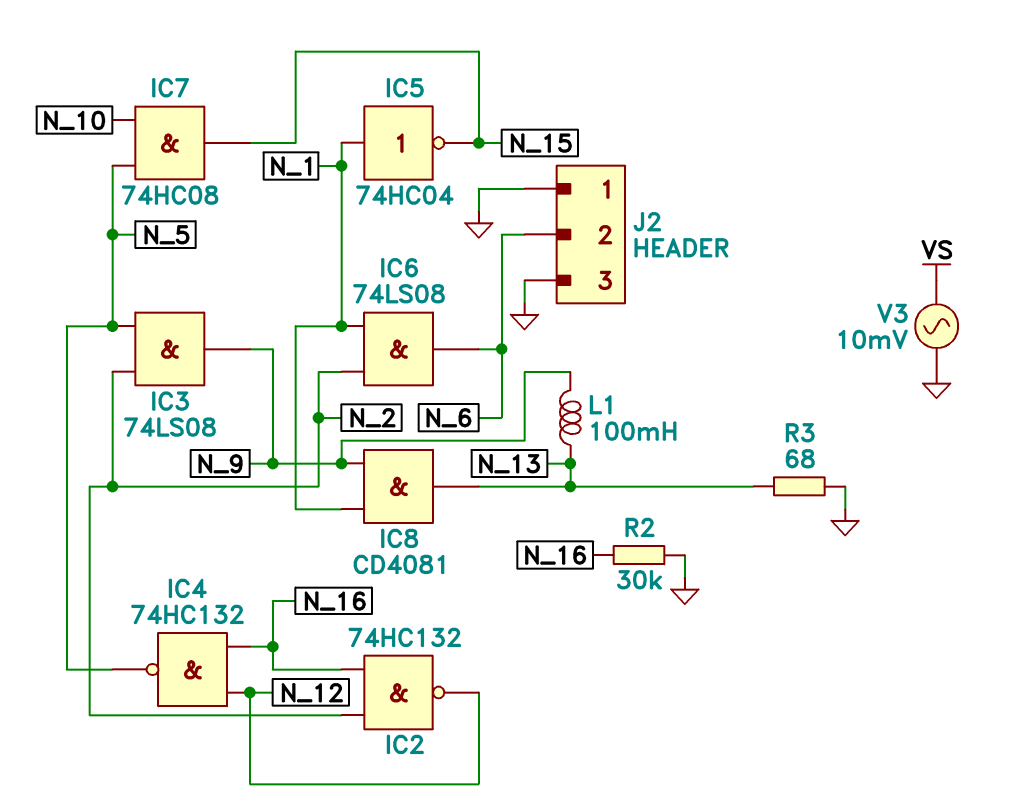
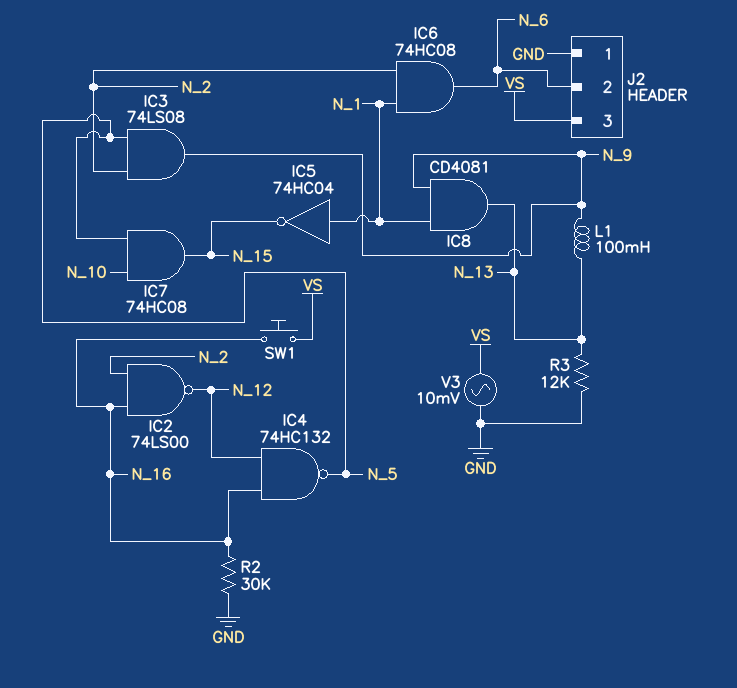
IC2: NAND 74HC132 (in N_2, in N_16, out N_12) -> NAND 74LS00 (in N_2, in N_16, out N_12)
IC6: AND 74LS08 (in N_1, in N_2, out N_6) -> AND 74HC08 (in N_1, in N_2, out N_6)
J2 pin 3: GND -> VS
R3: 68 (GND, N_13) -> 12k (GND, N_13)
SW1: none -> button (N_16, VS)

